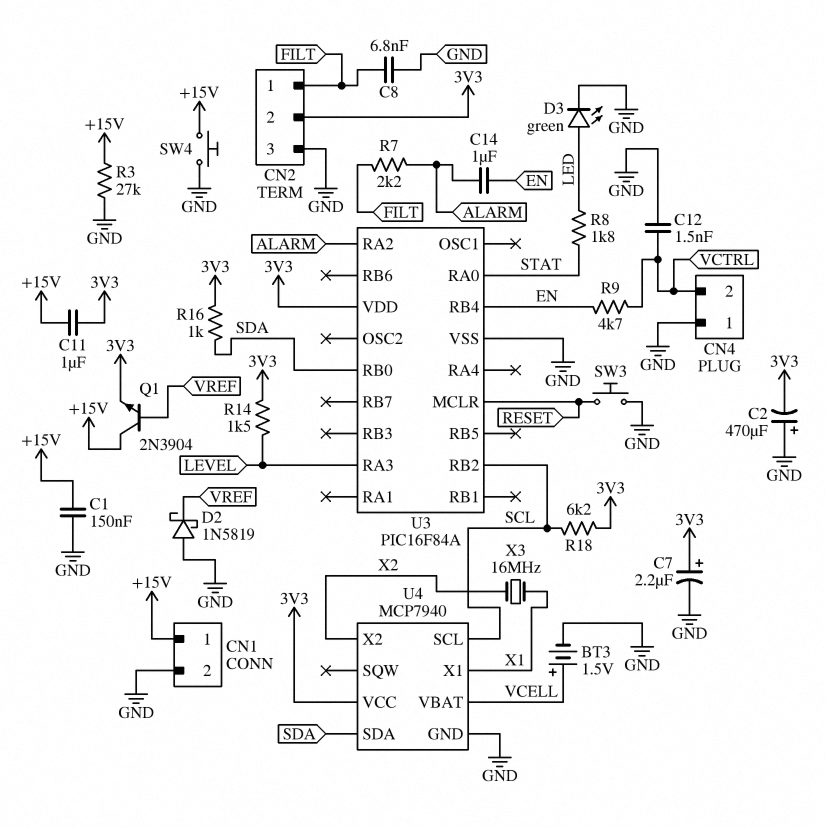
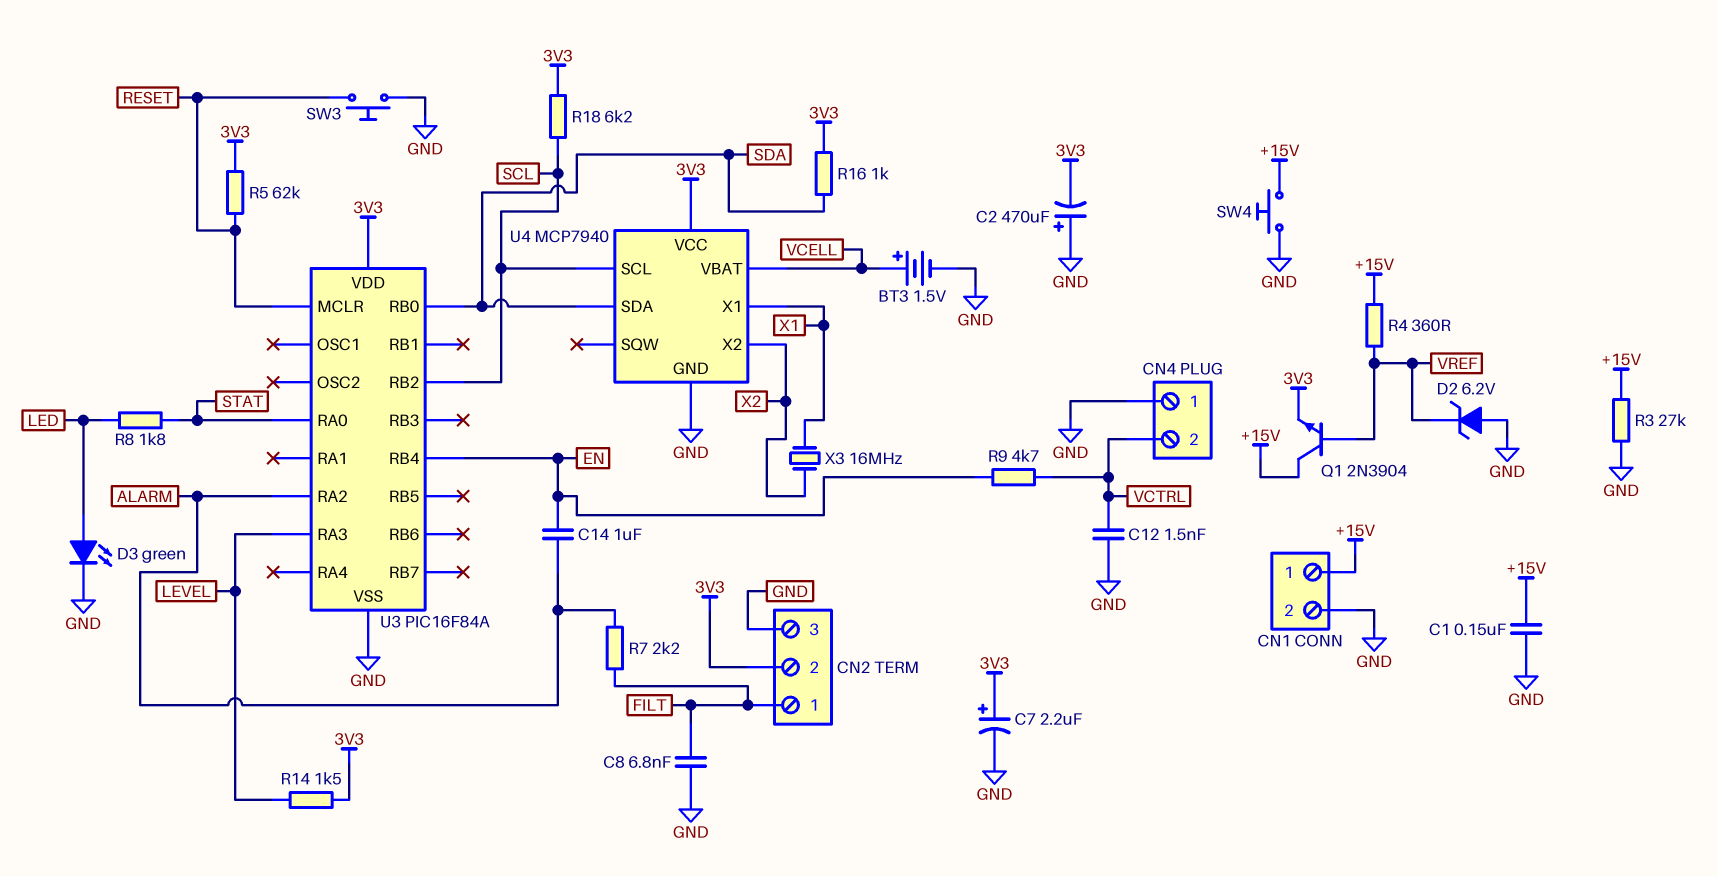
C11: 1uF (+15V, 3V3) -> none
D2: schottky 1N5819 (A GND, K VREF) -> zener 6.2V (A GND, K VREF)
R4: none -> 360 (+15V, VREF)
R5: none -> 62k (3V3, RESET)

